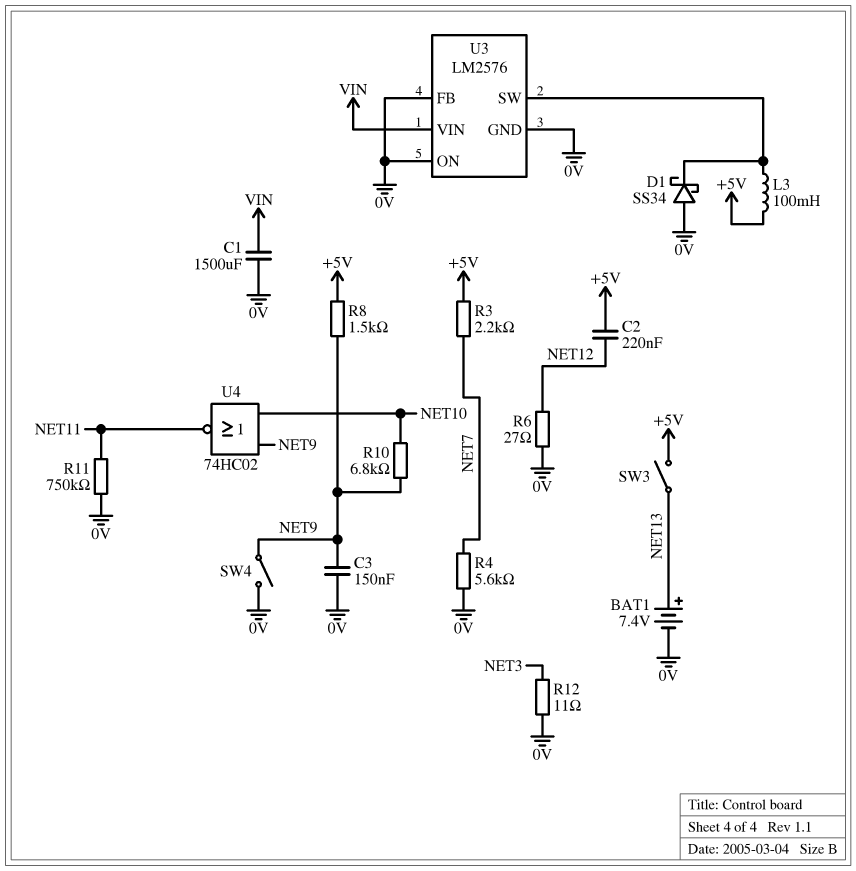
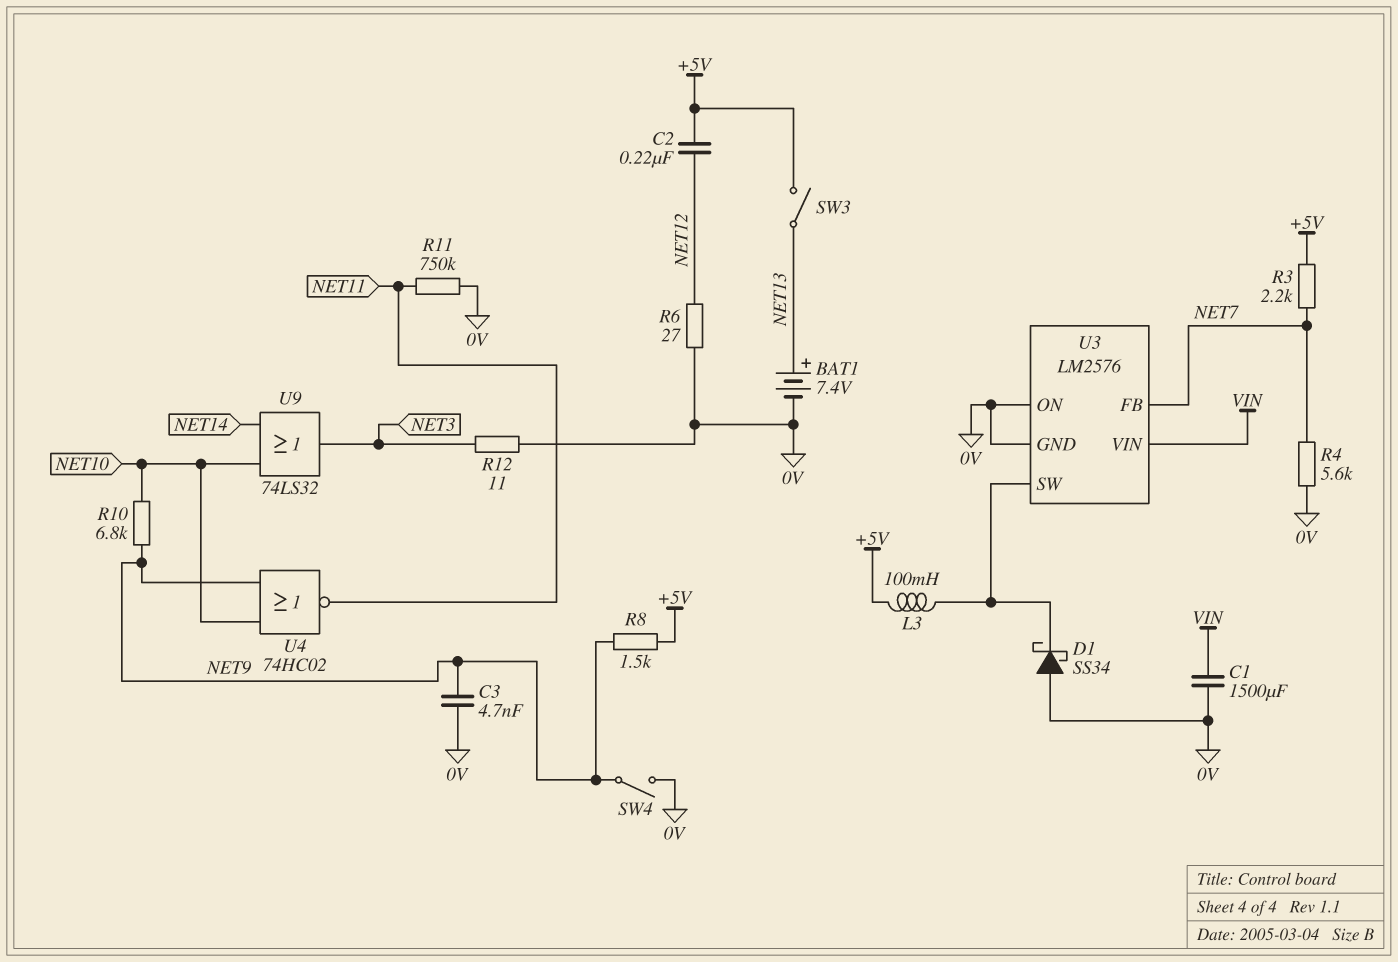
C3: 150nF (0V, NET9) -> 4.7nF (0V, NET9)
U3 pin FB: 0V -> NET7
U9: none -> OR 74LS32 (in NET10, in NET14, out NET3)

